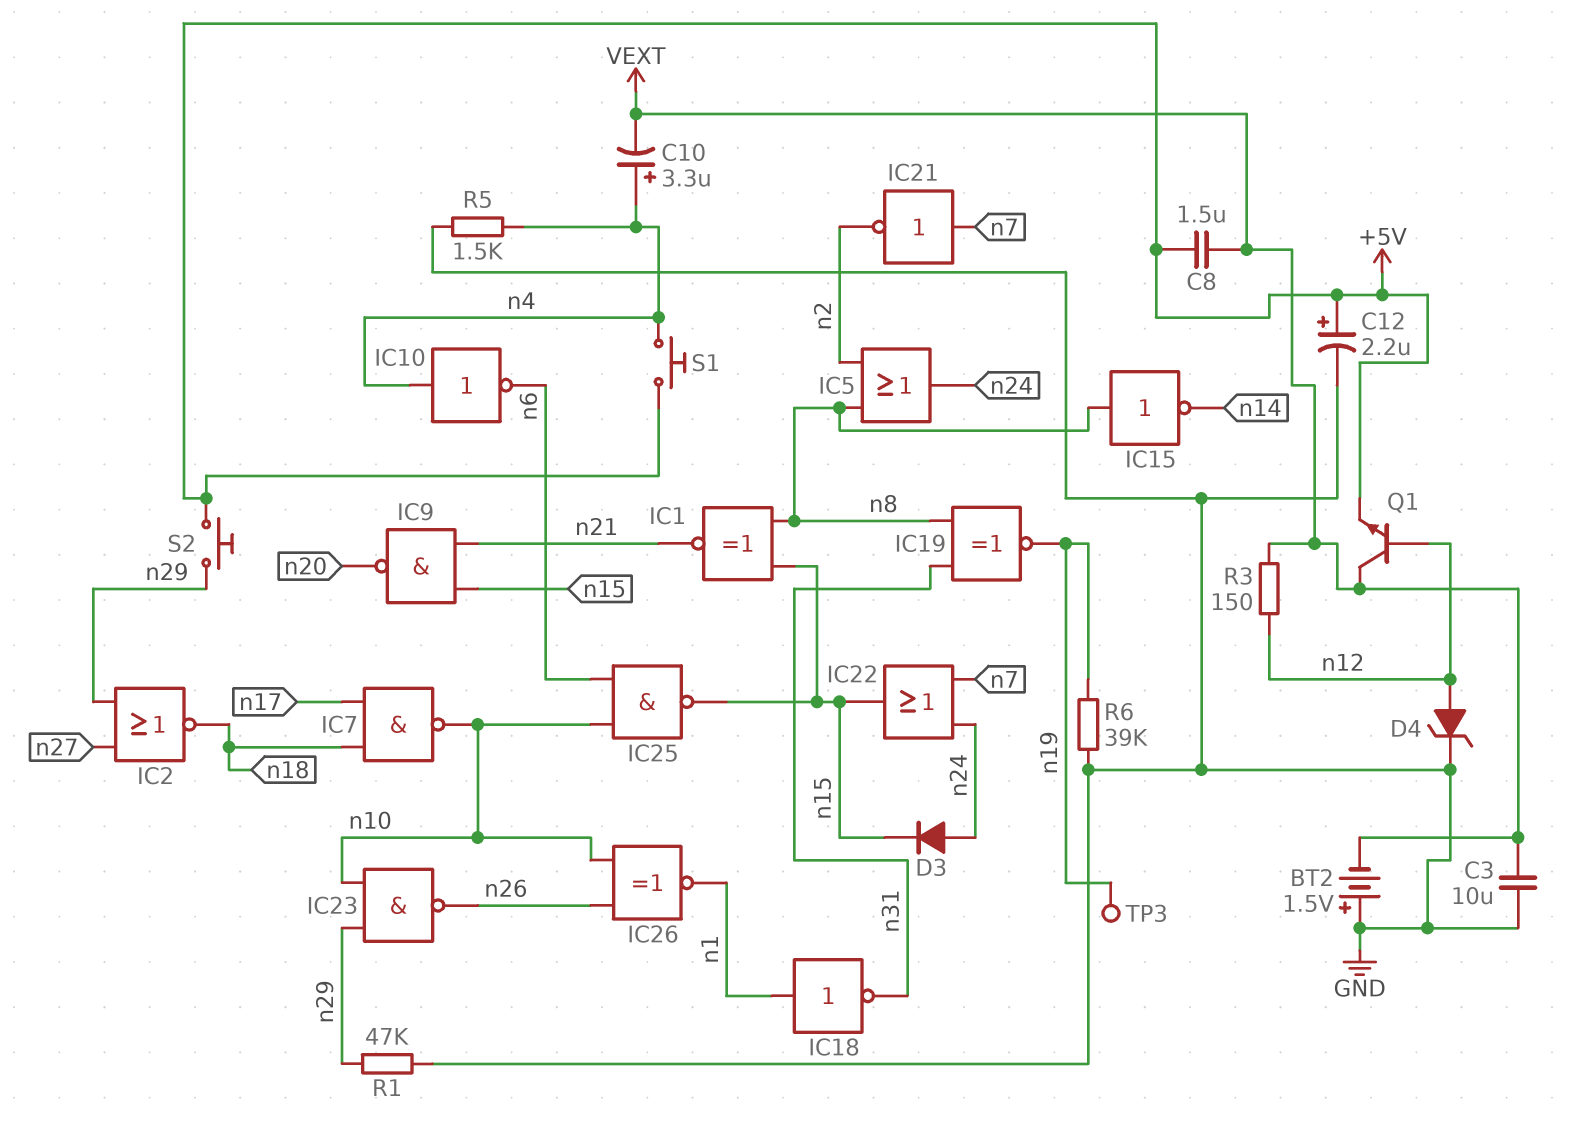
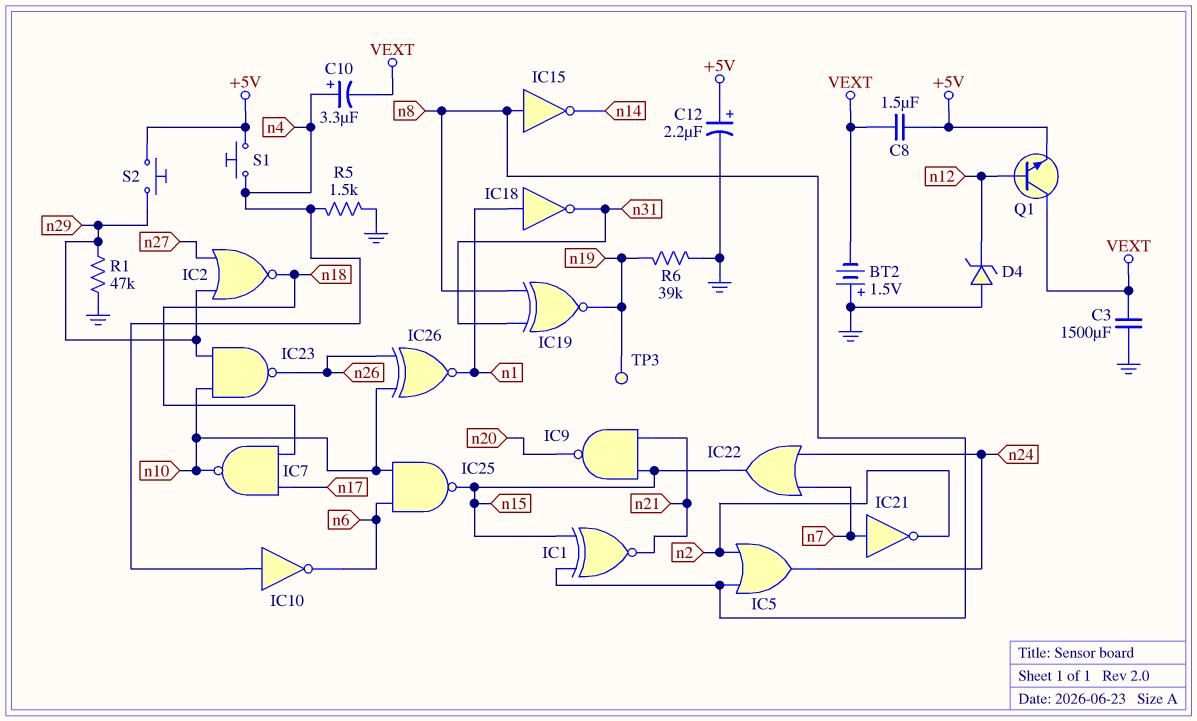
C3: 10uF (GND, VEXT) -> 1500uF (GND, VEXT)
D3: diode (A n24, K n15) -> none
D4: zener (A n12, K GND) -> zener (A GND, K n12)
R3: 150 (VEXT, n12) -> none

